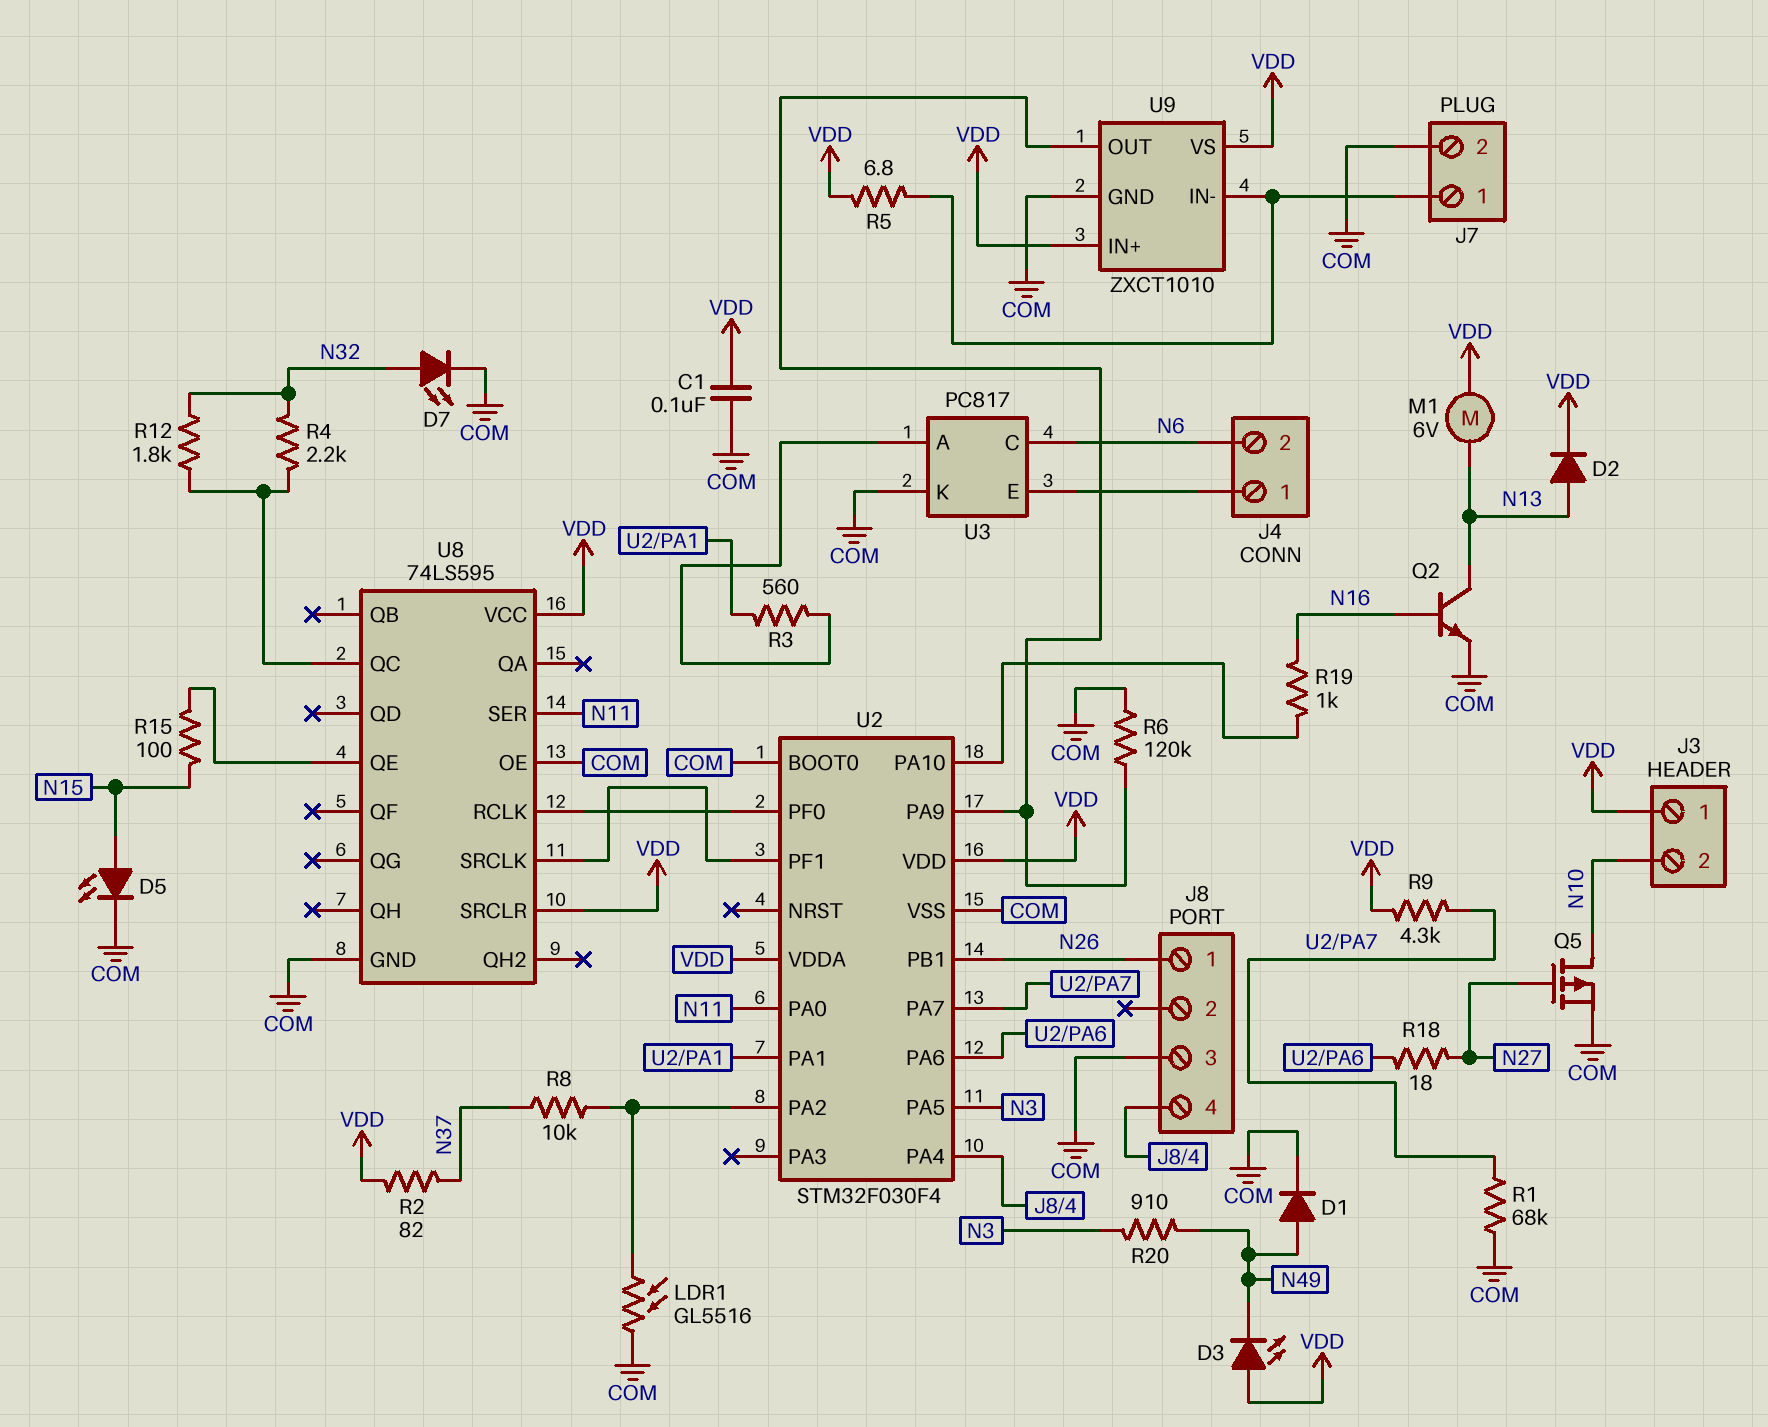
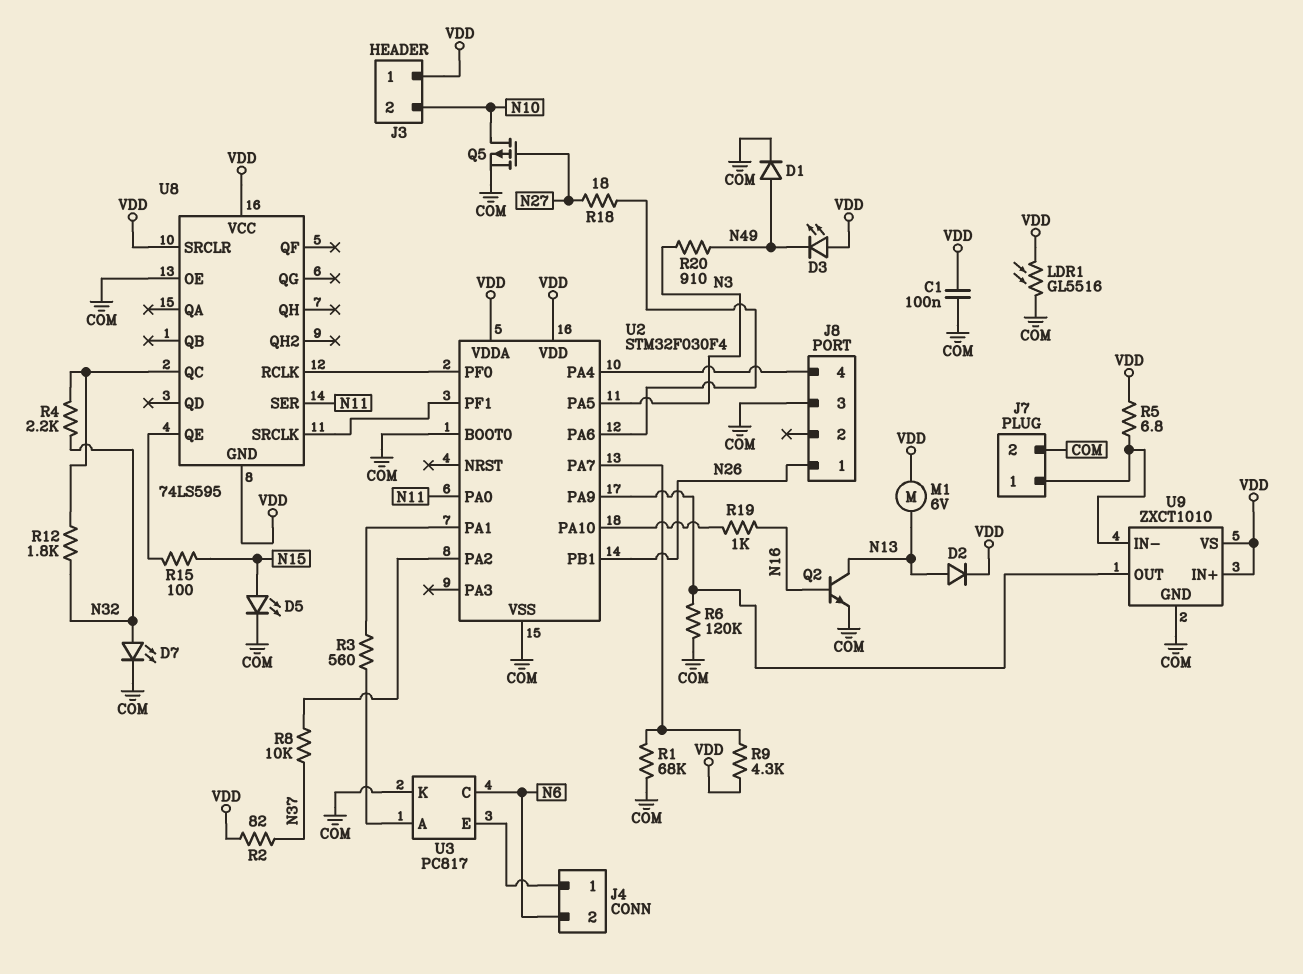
LDR1: GL5516 (COM, U2/PA2) -> GL5516 (COM, VDD)
U8 pin GND: COM -> VDD

